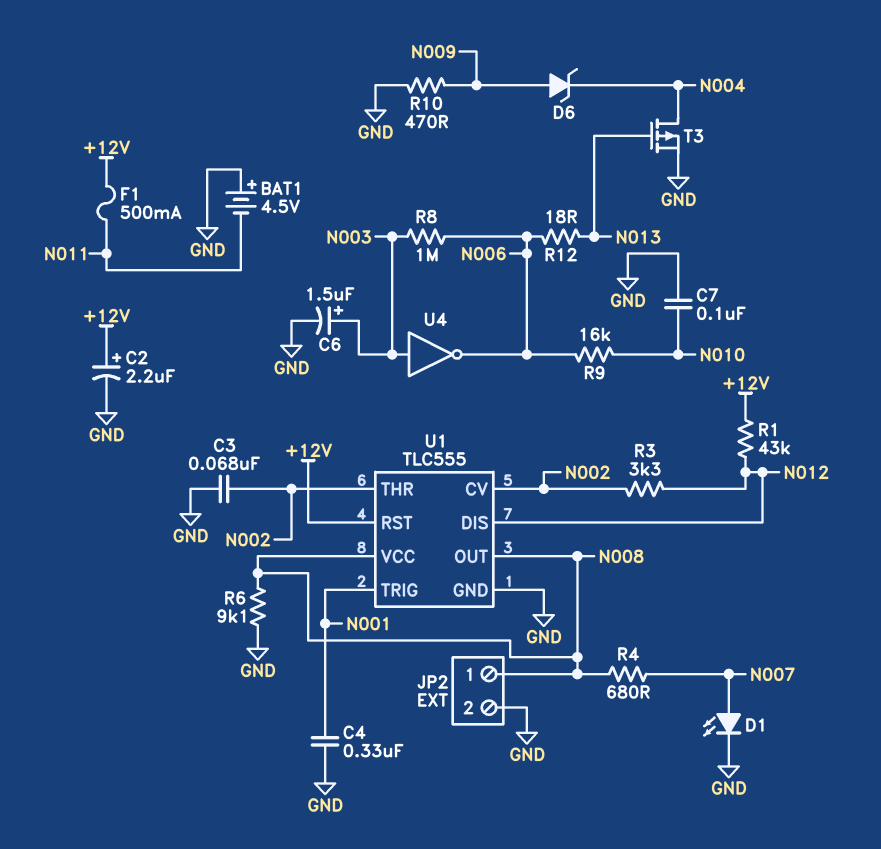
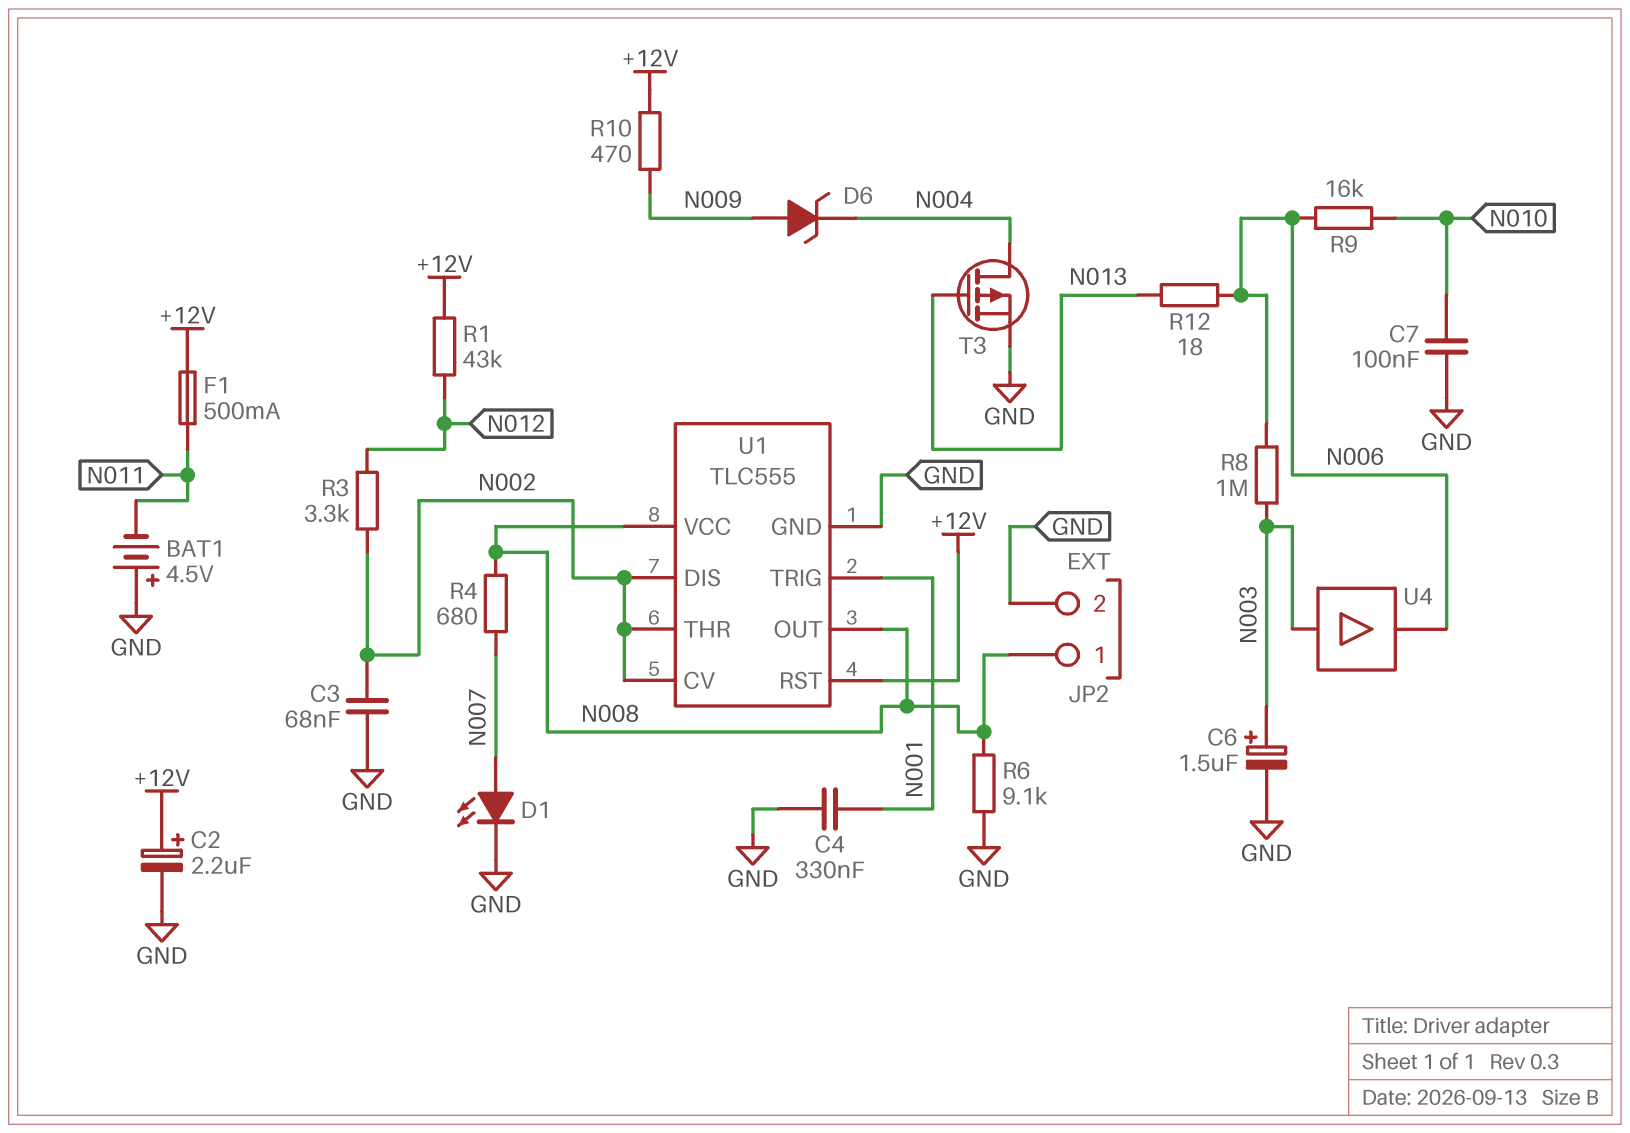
R10: 470 (GND, N009) -> 470 (+12V, N009)
U1 pin DIS: N012 -> N002
U4: NOT (in N003, out N006) -> buffer (in N003, out N006)

